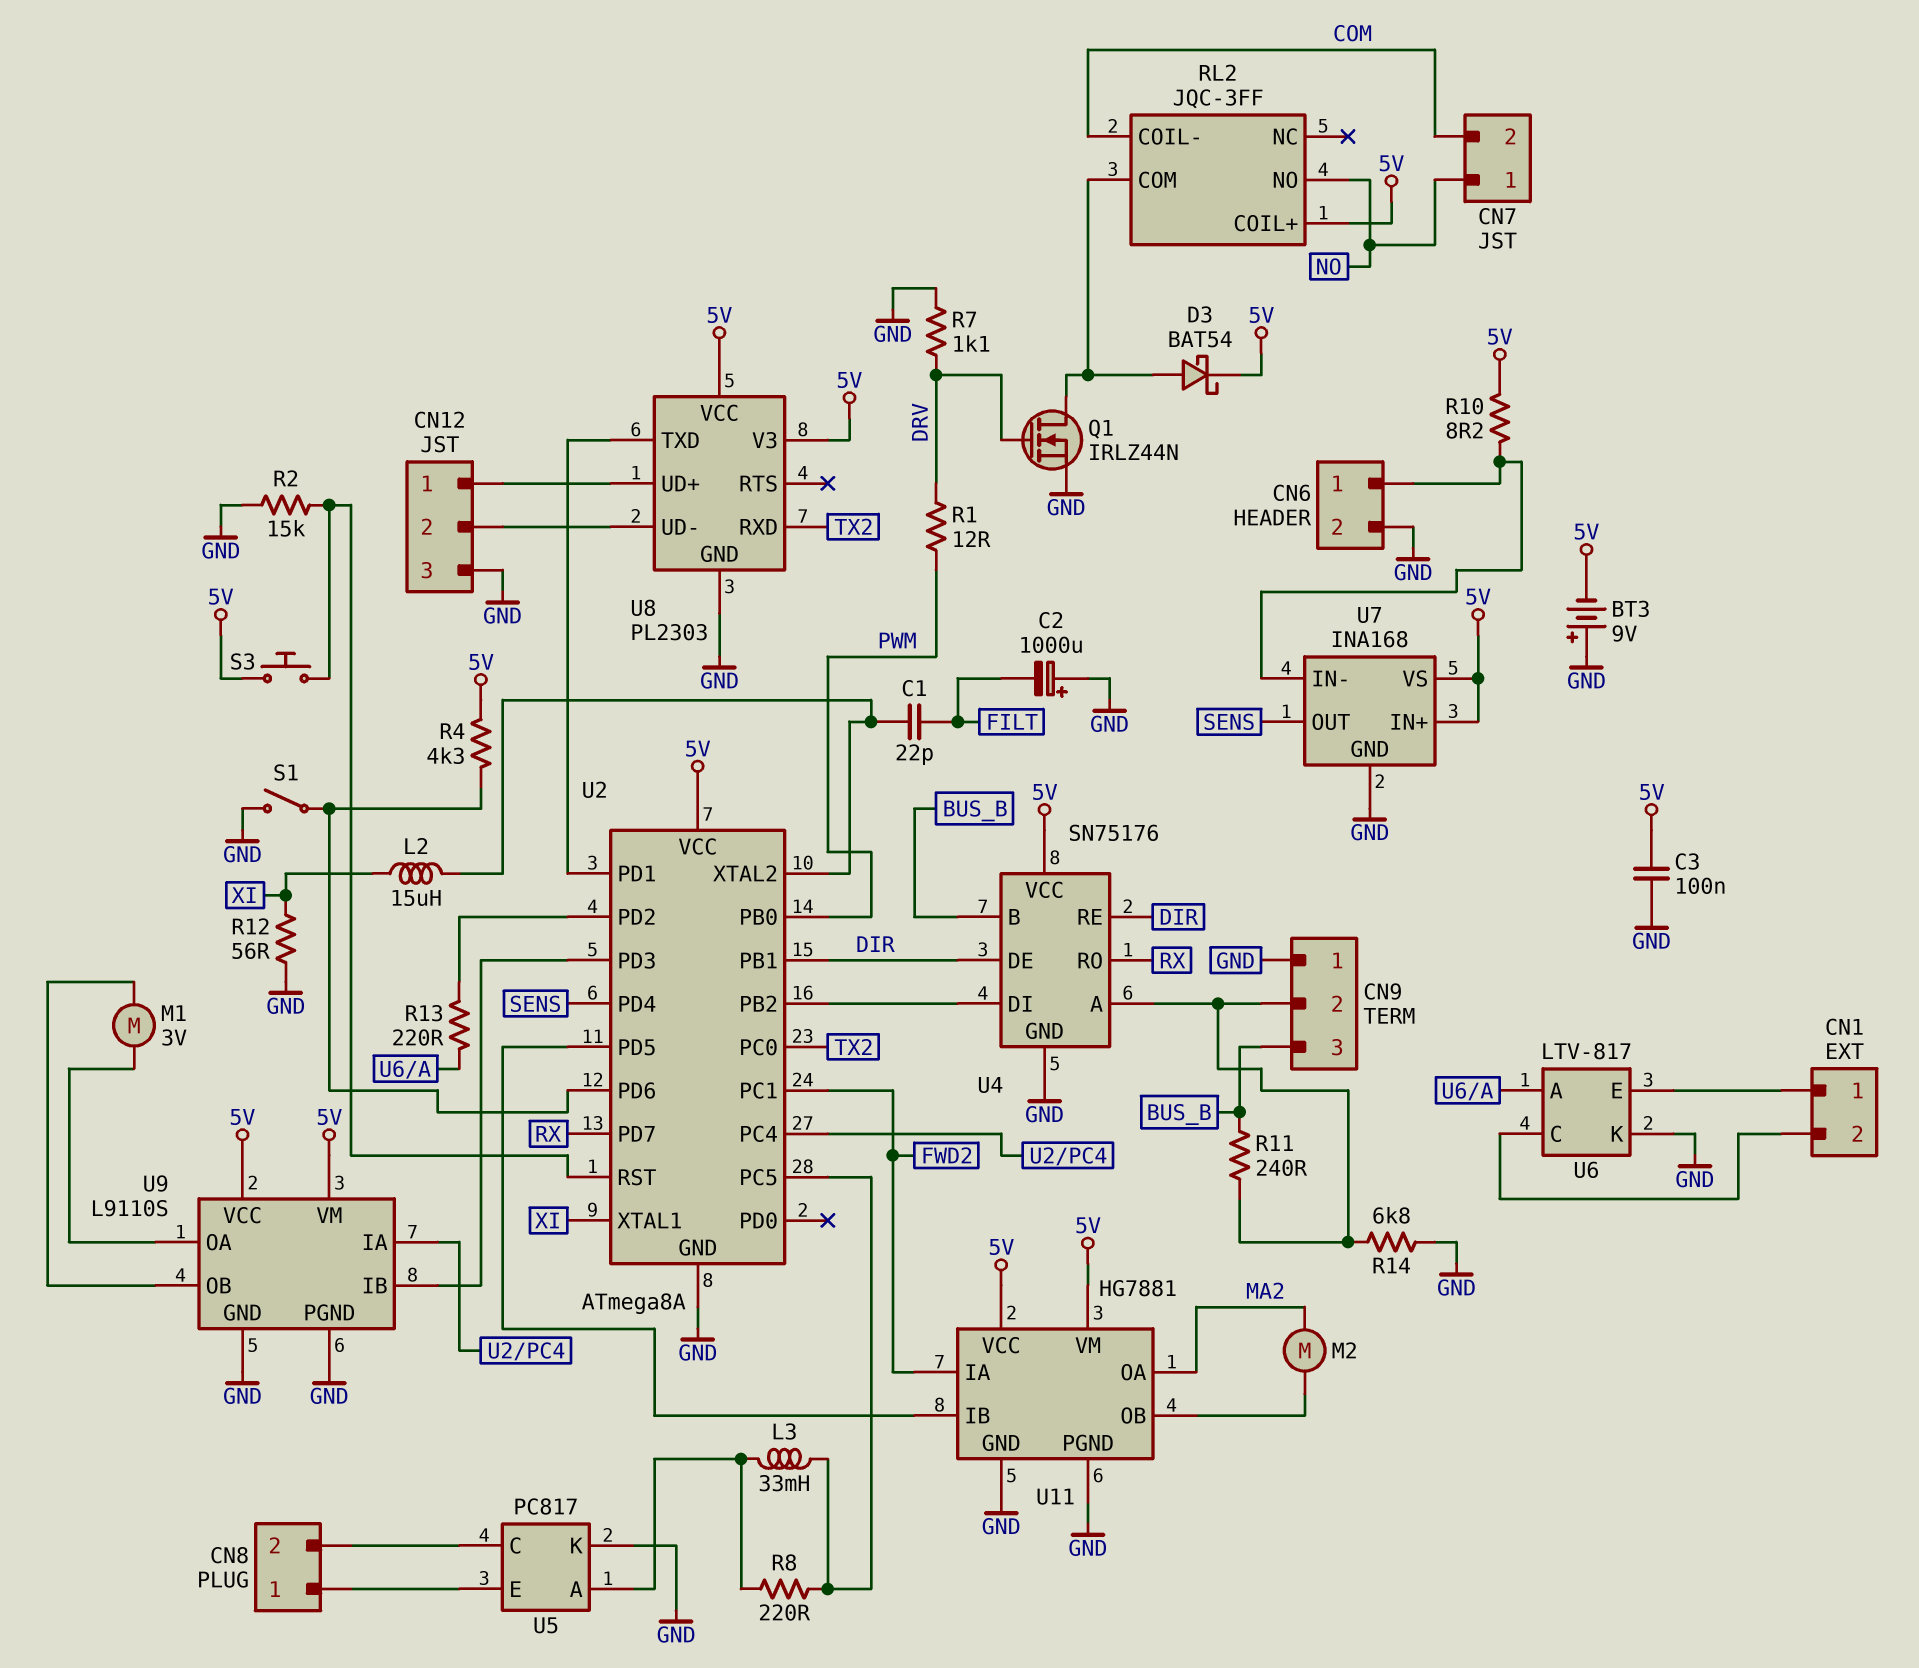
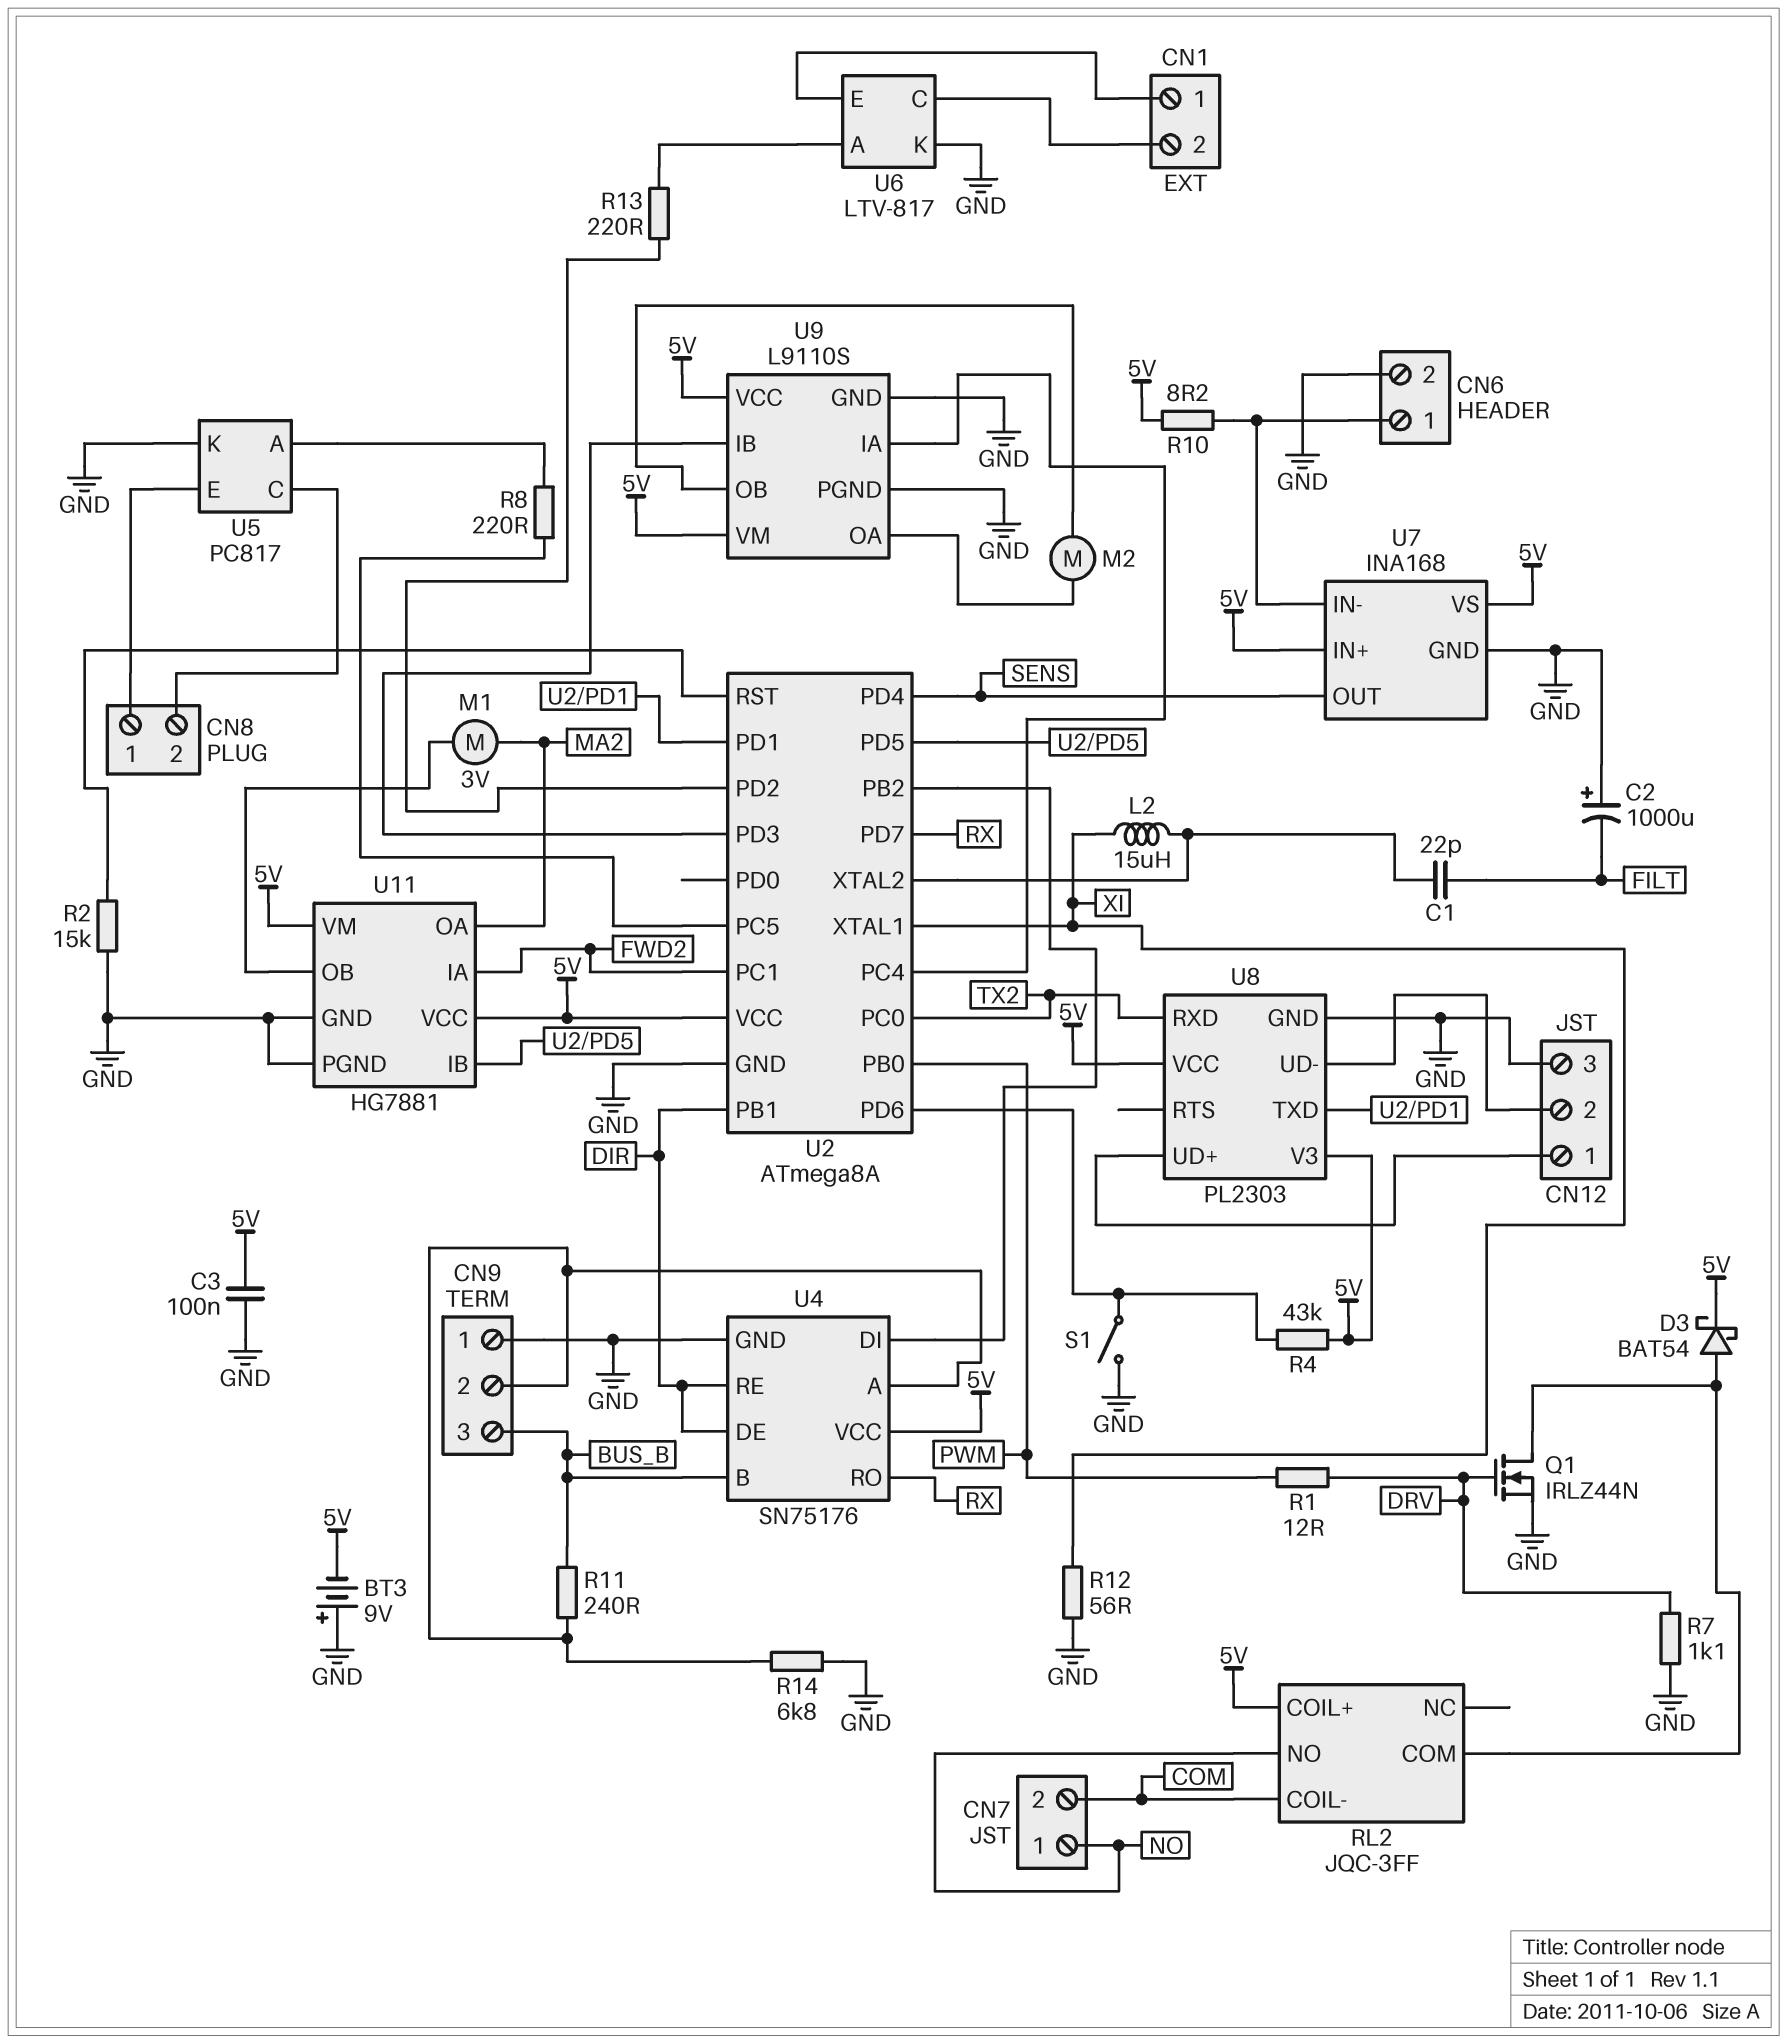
L3: 33mH (U2/PC5, U5/A) -> none
M1: motor 3V (U9/OA, U9/OB) -> motor 3V (MA2, U11/OB)
M2: motor (MA2, U11/OB) -> motor (U9/OA, U9/OB)
R4: 4.3k (5V, U2/PD6) -> 43k (5V, U2/PD6)
S3: button (5V, U2/RST) -> none

